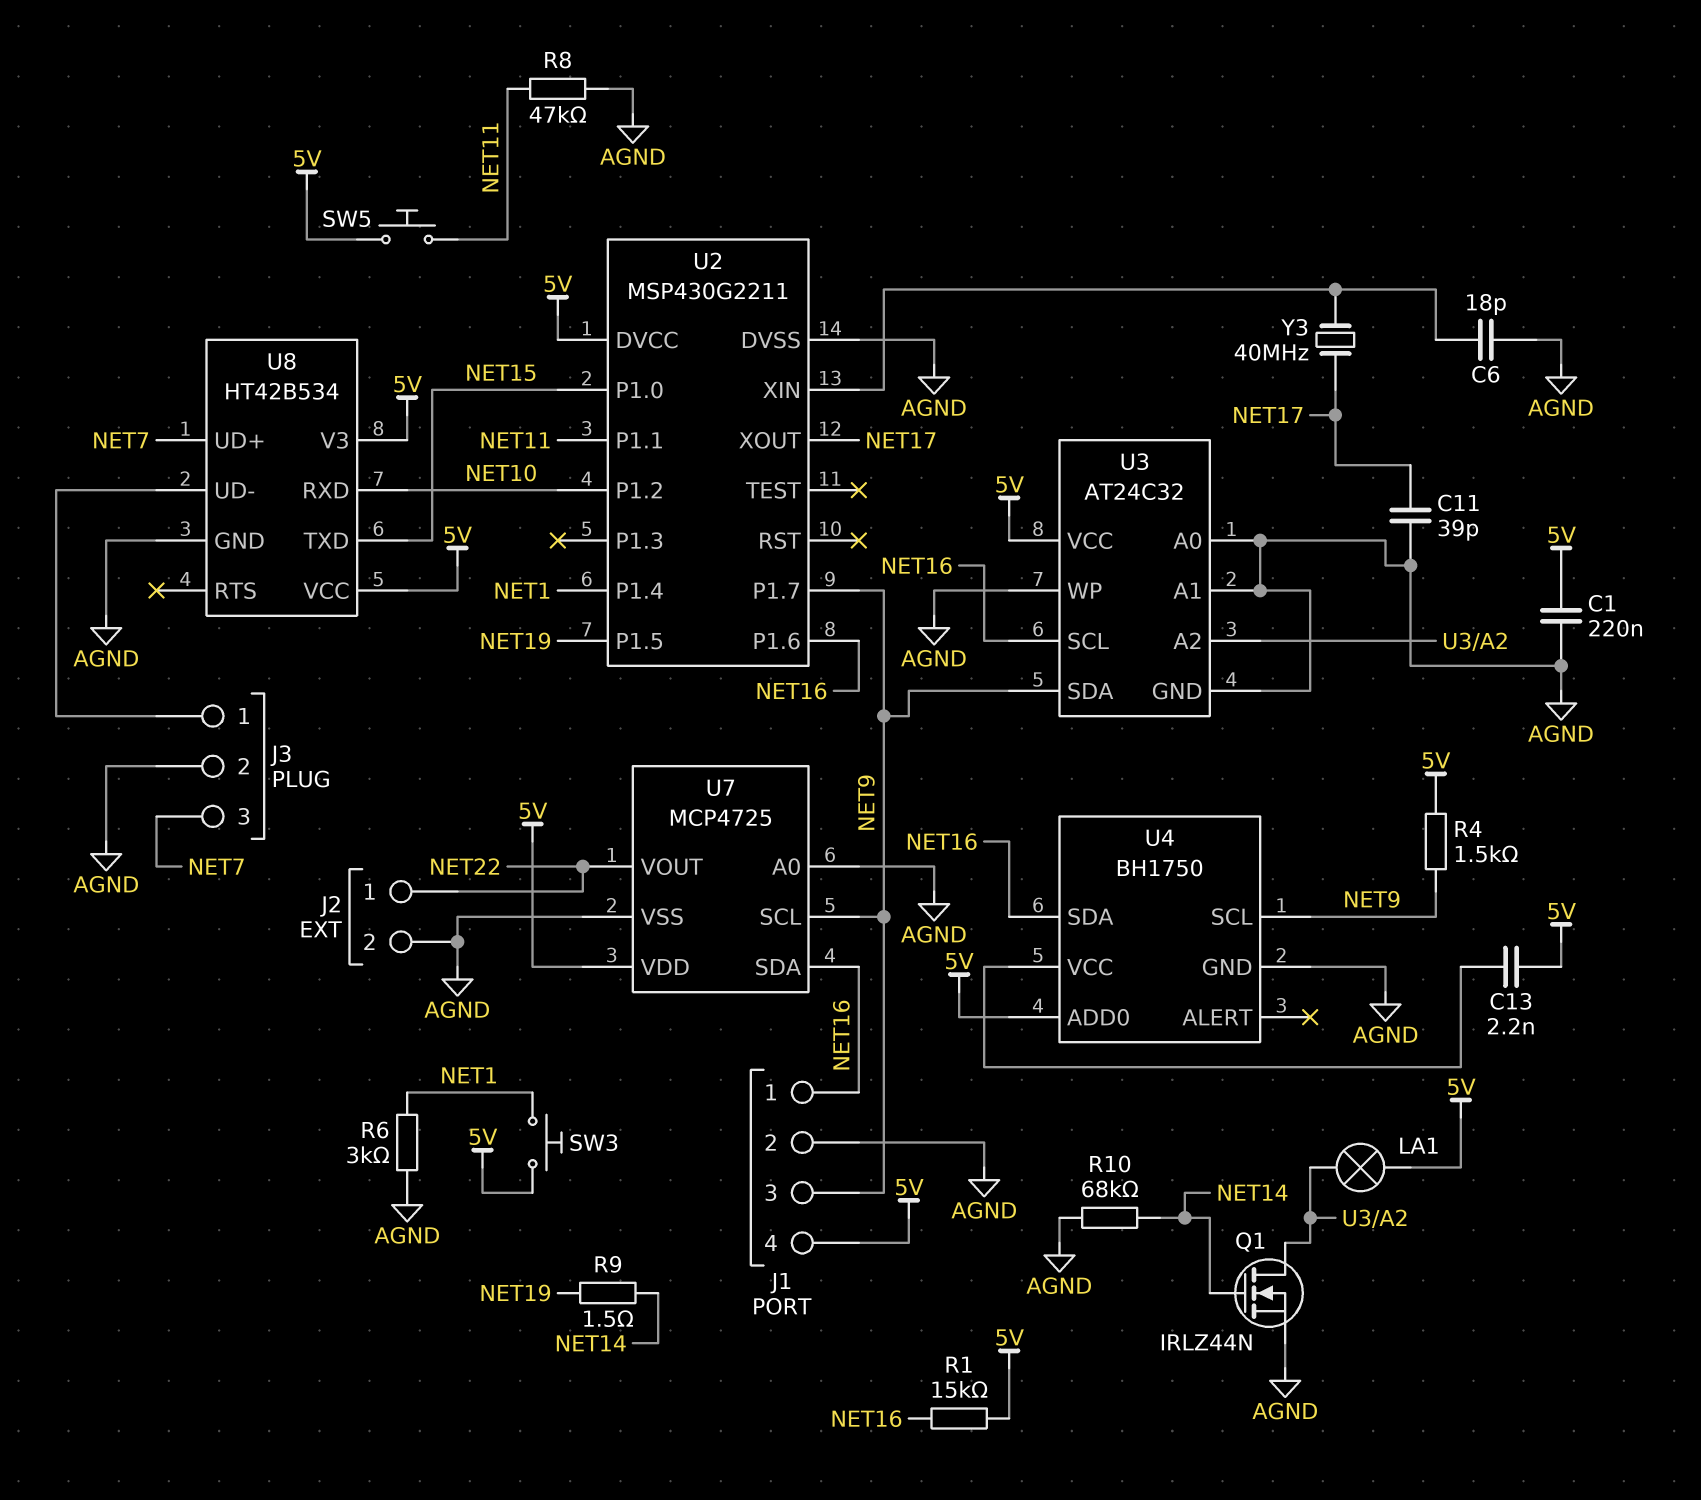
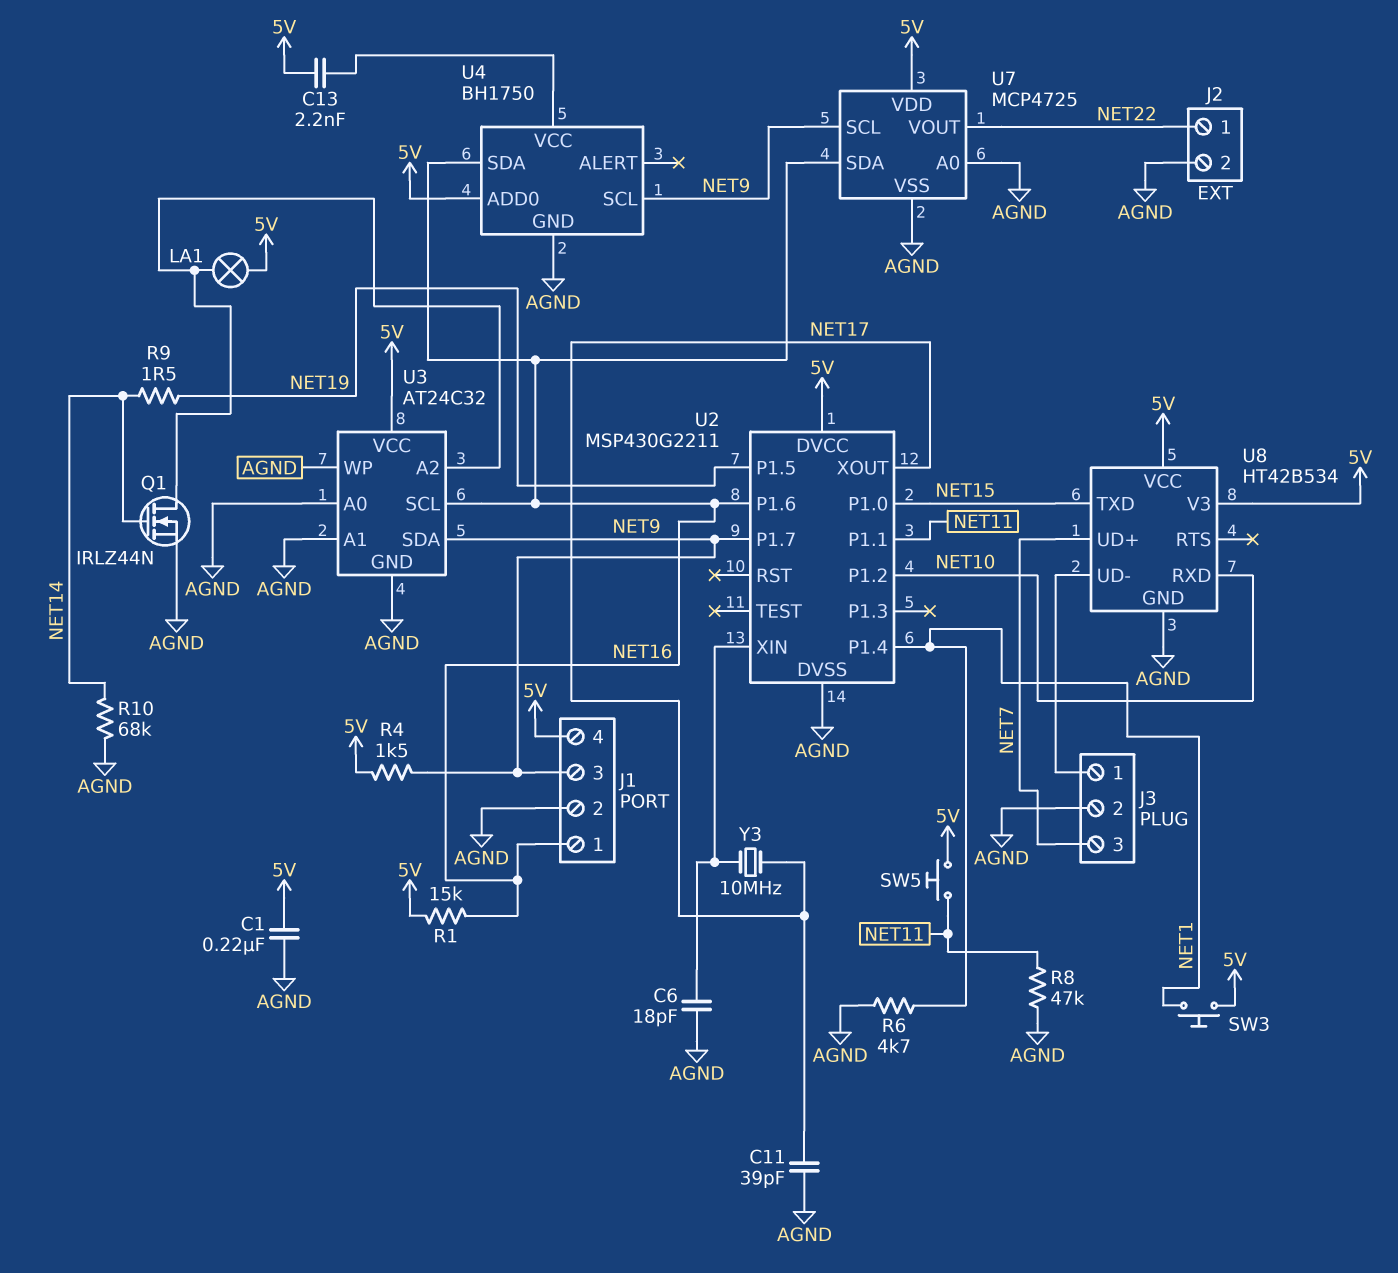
R6: 3k (AGND, NET1) -> 4.7k (AGND, NET1)
Y3: 40MHz (NET17, U2/XIN) -> 10MHz (NET17, U2/XIN)

